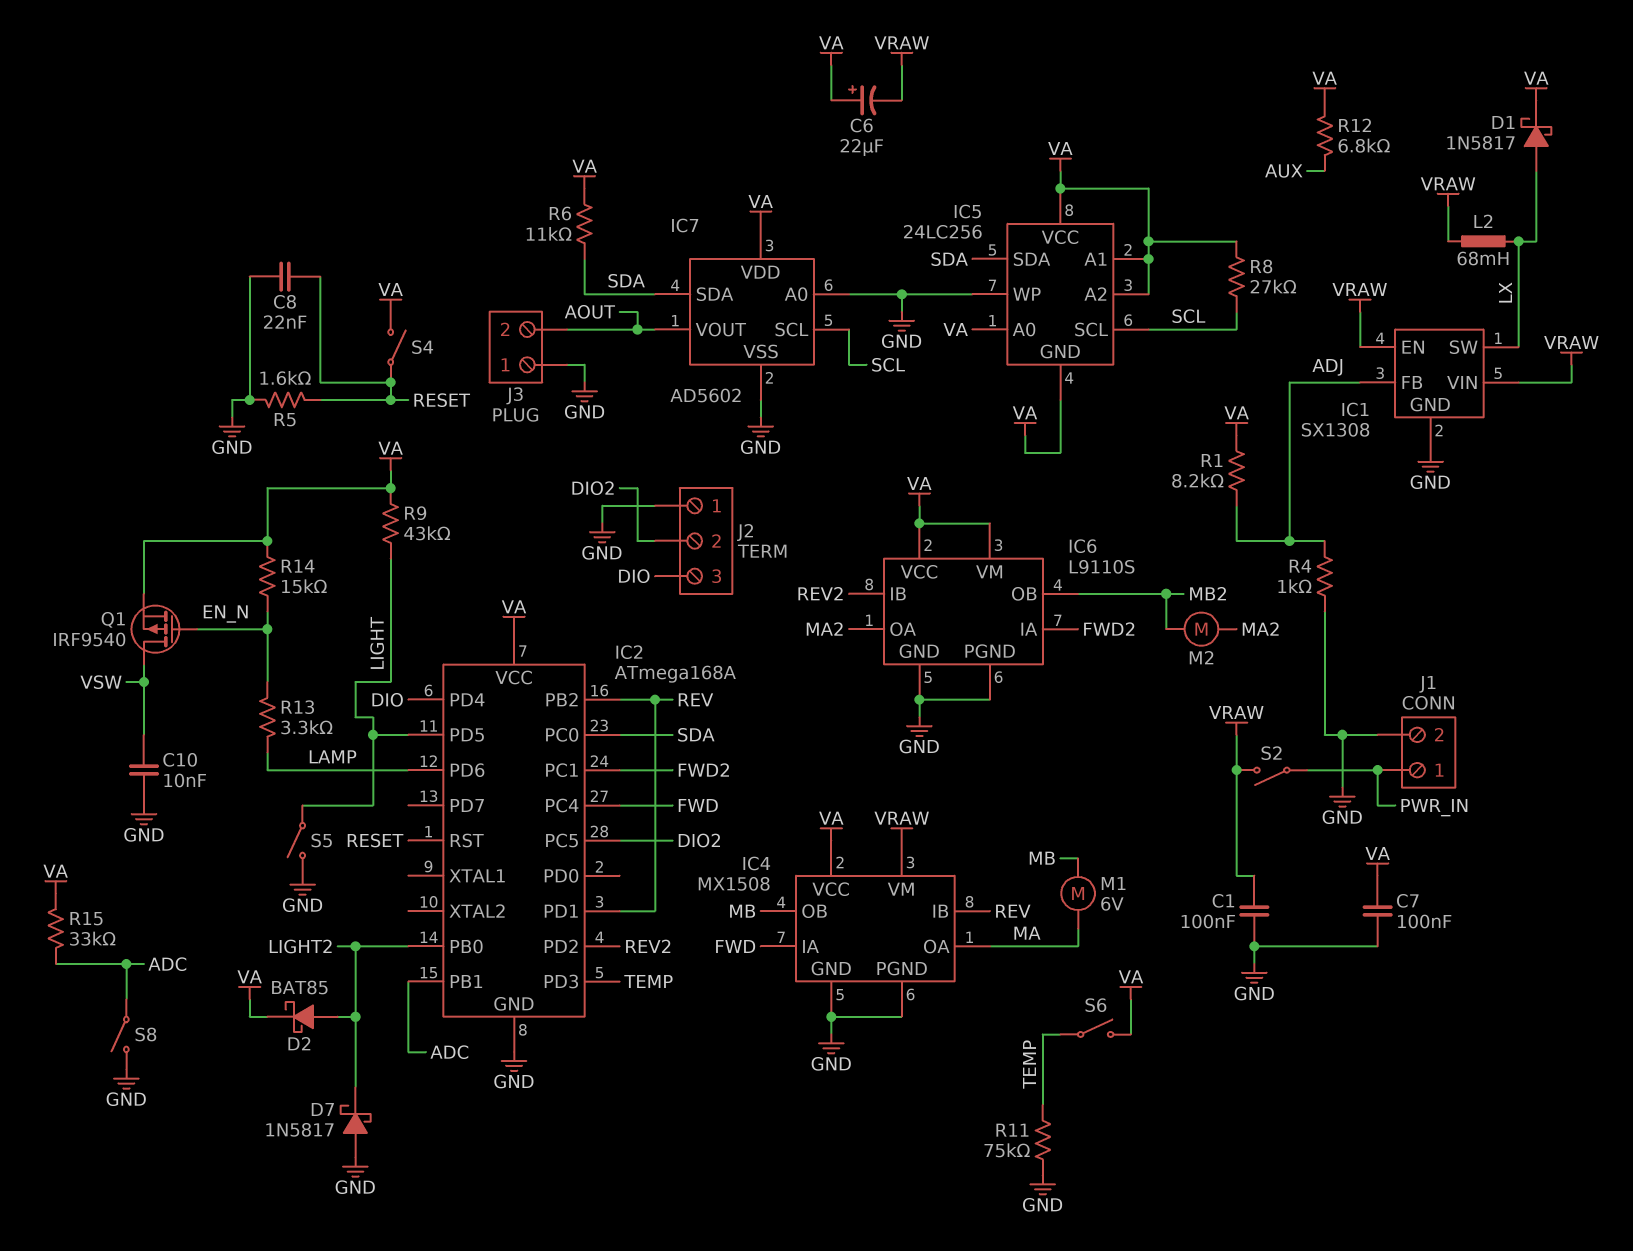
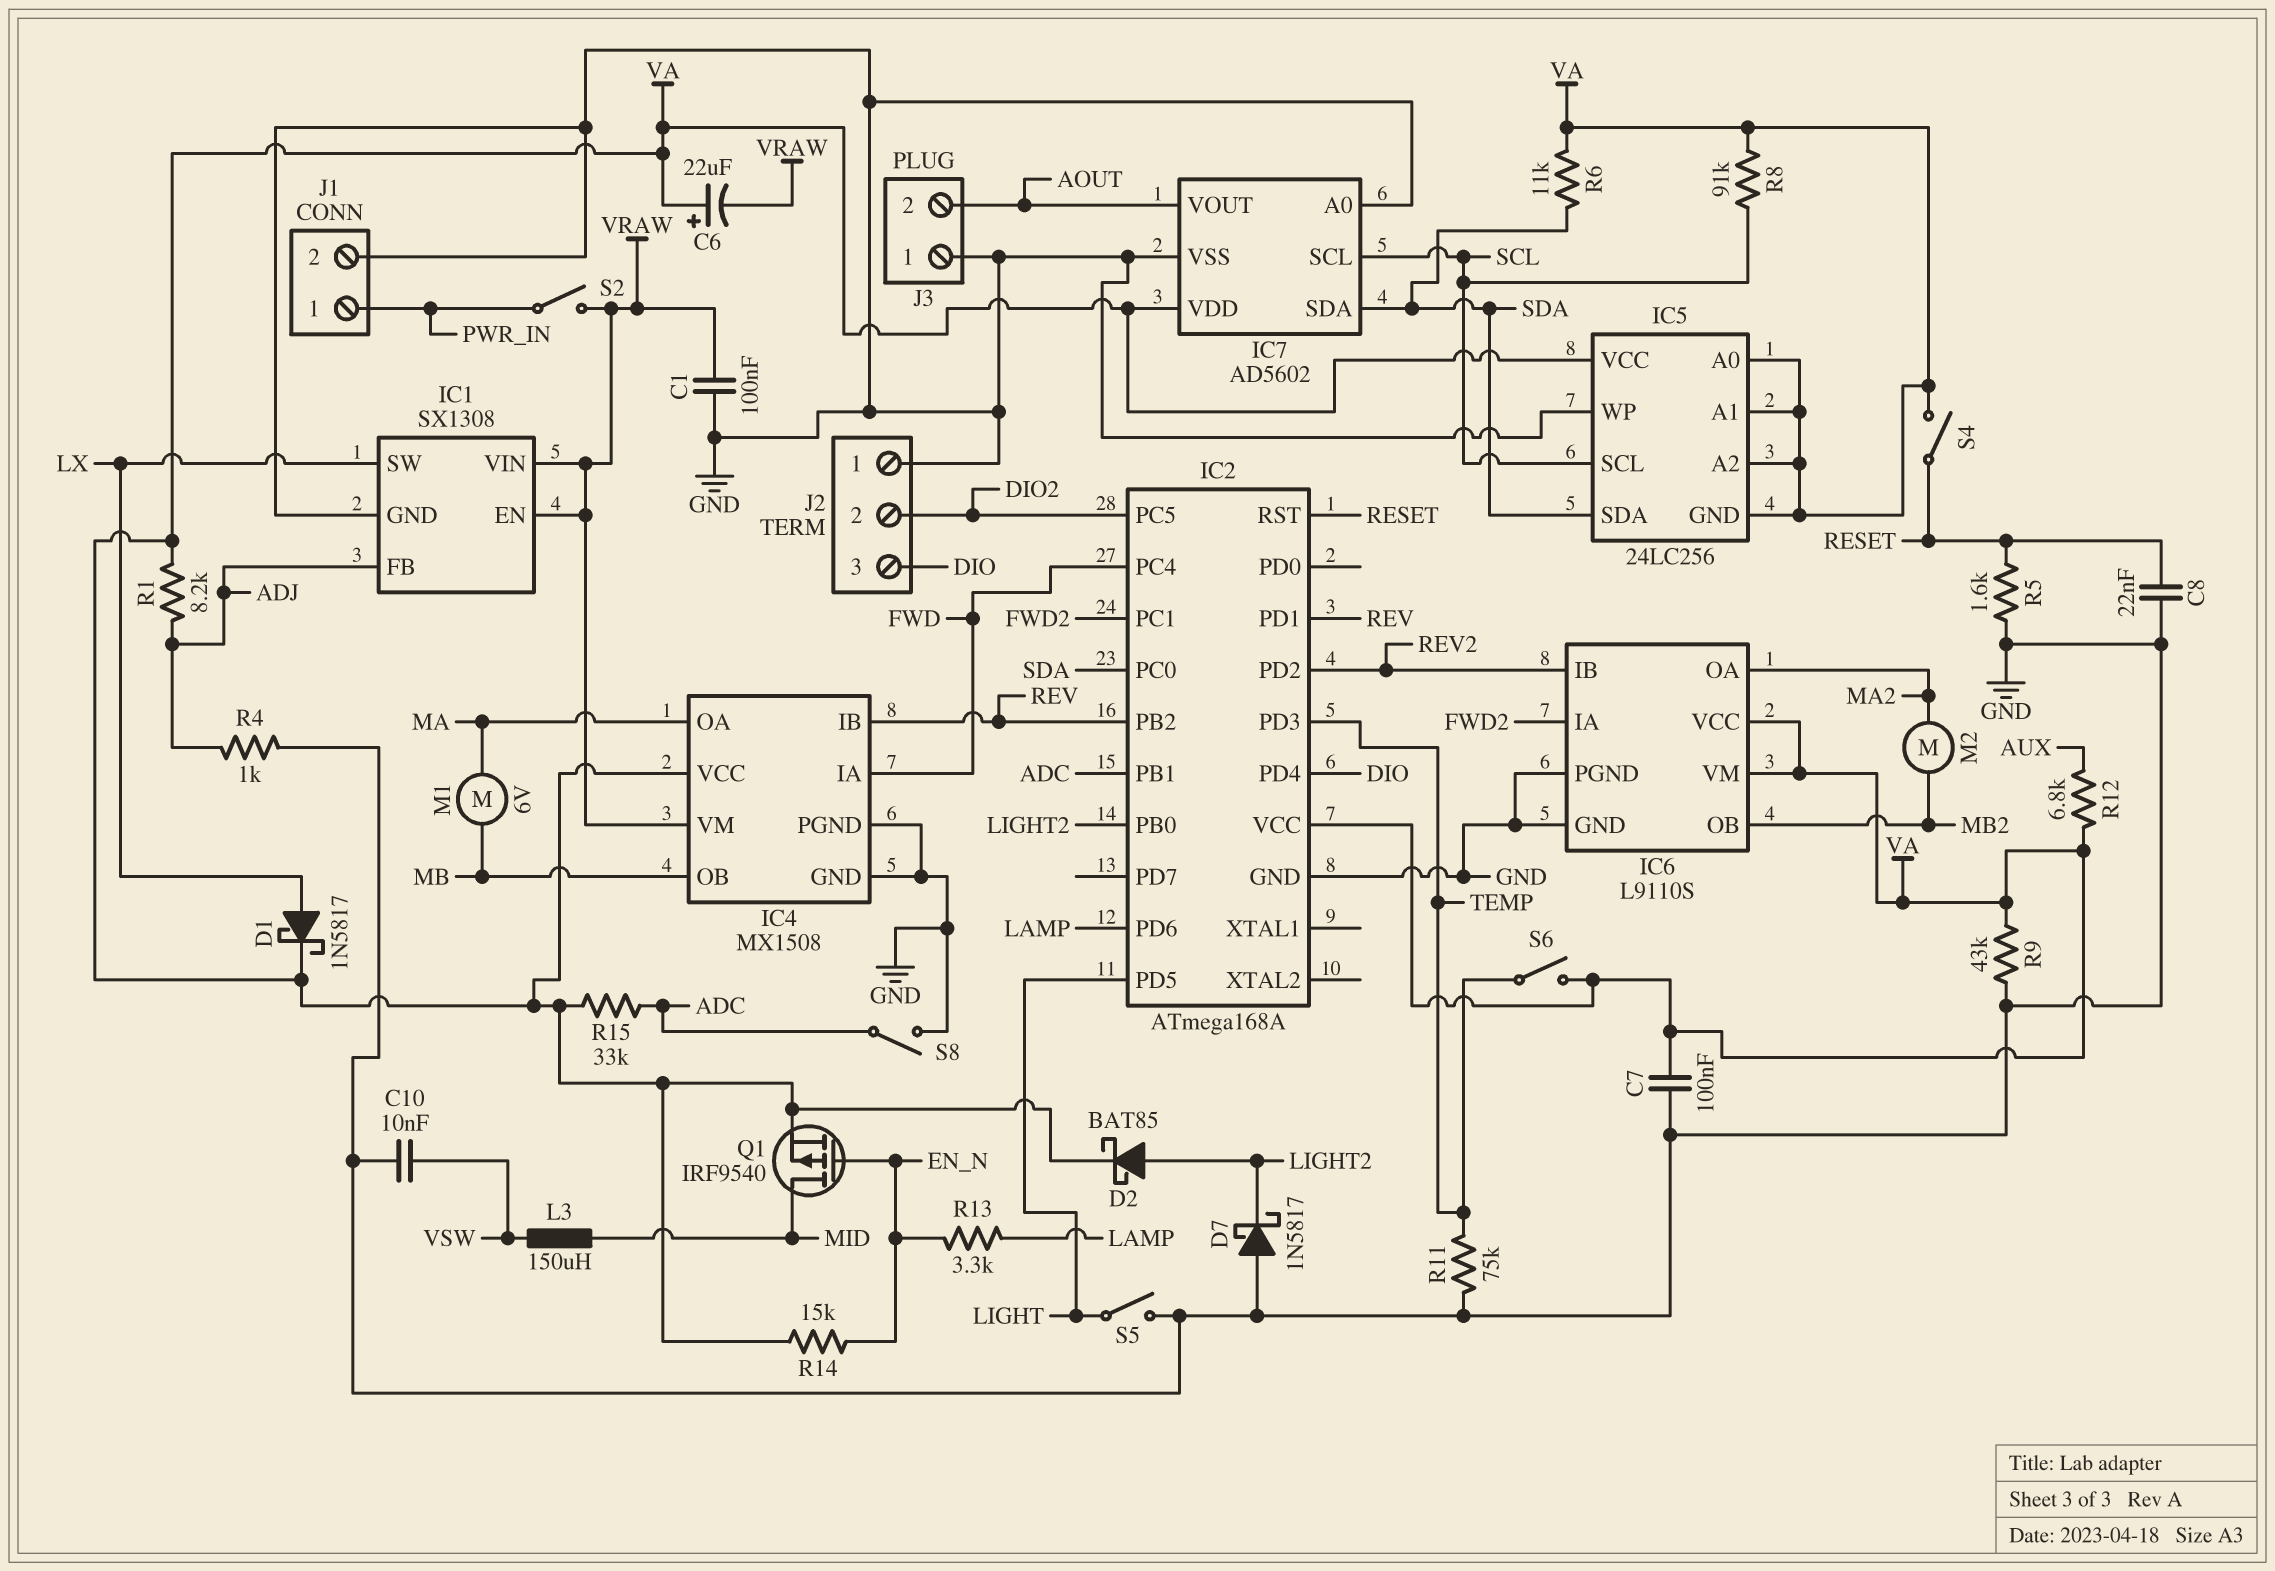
L2: 68mH (LX, VRAW) -> none
L3: none -> 150uH (MID, VSW)
Q1: PMOS IRF9540 (G EN_N, D VSW, S VA) -> PMOS IRF9540 (G EN_N, D MID, S VA)
R8: 27k (SCL, VA) -> 91k (SCL, VA)
R9: 43k (LIGHT, VA) -> 43k (GND, VA)

